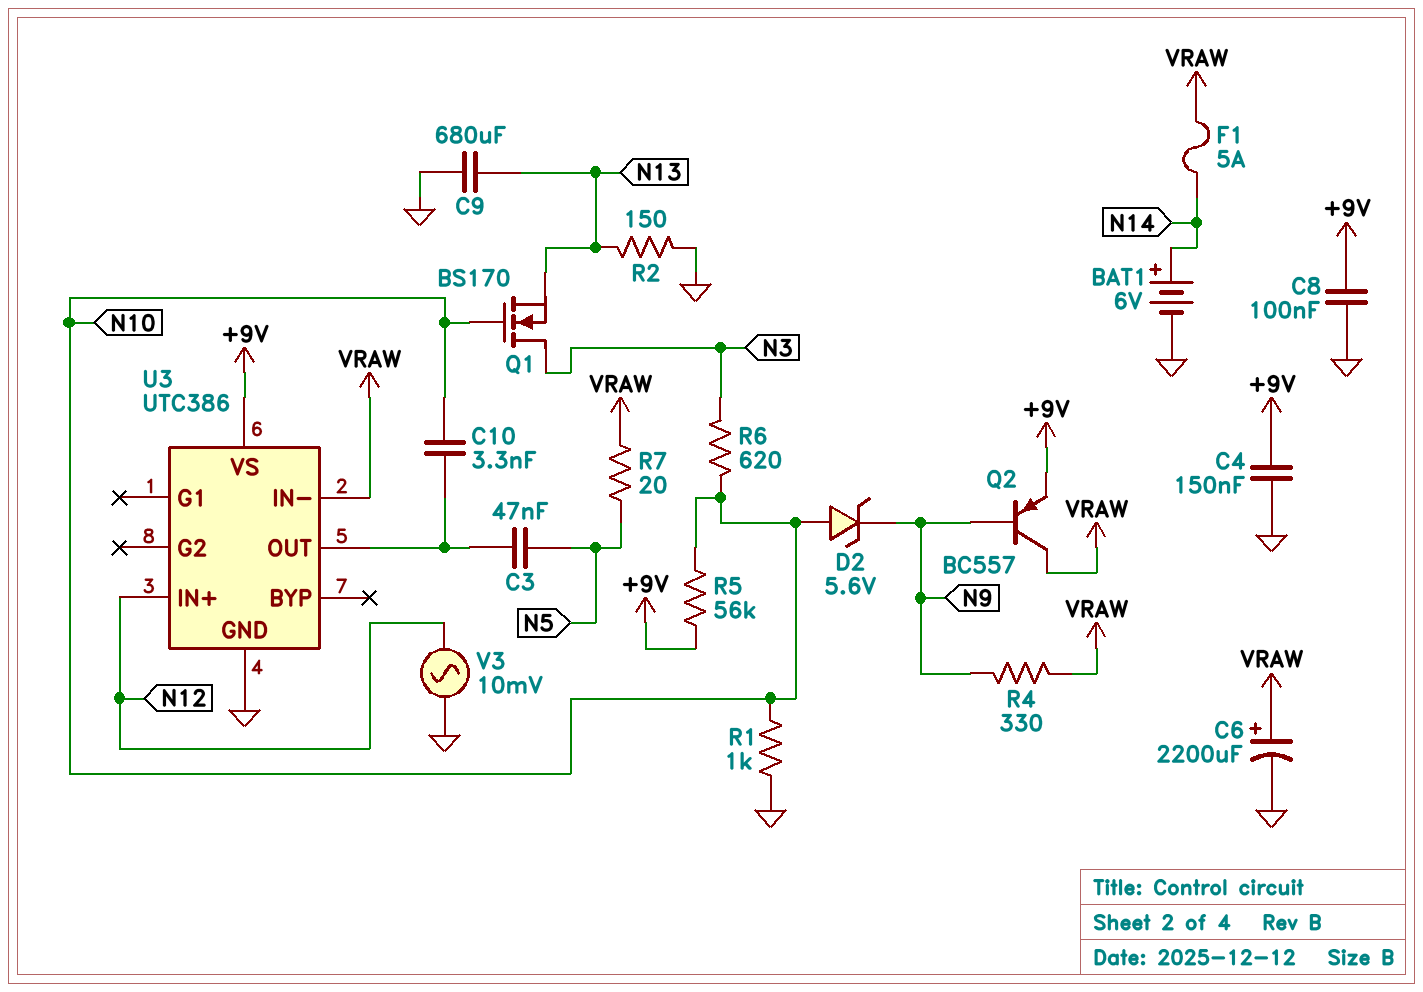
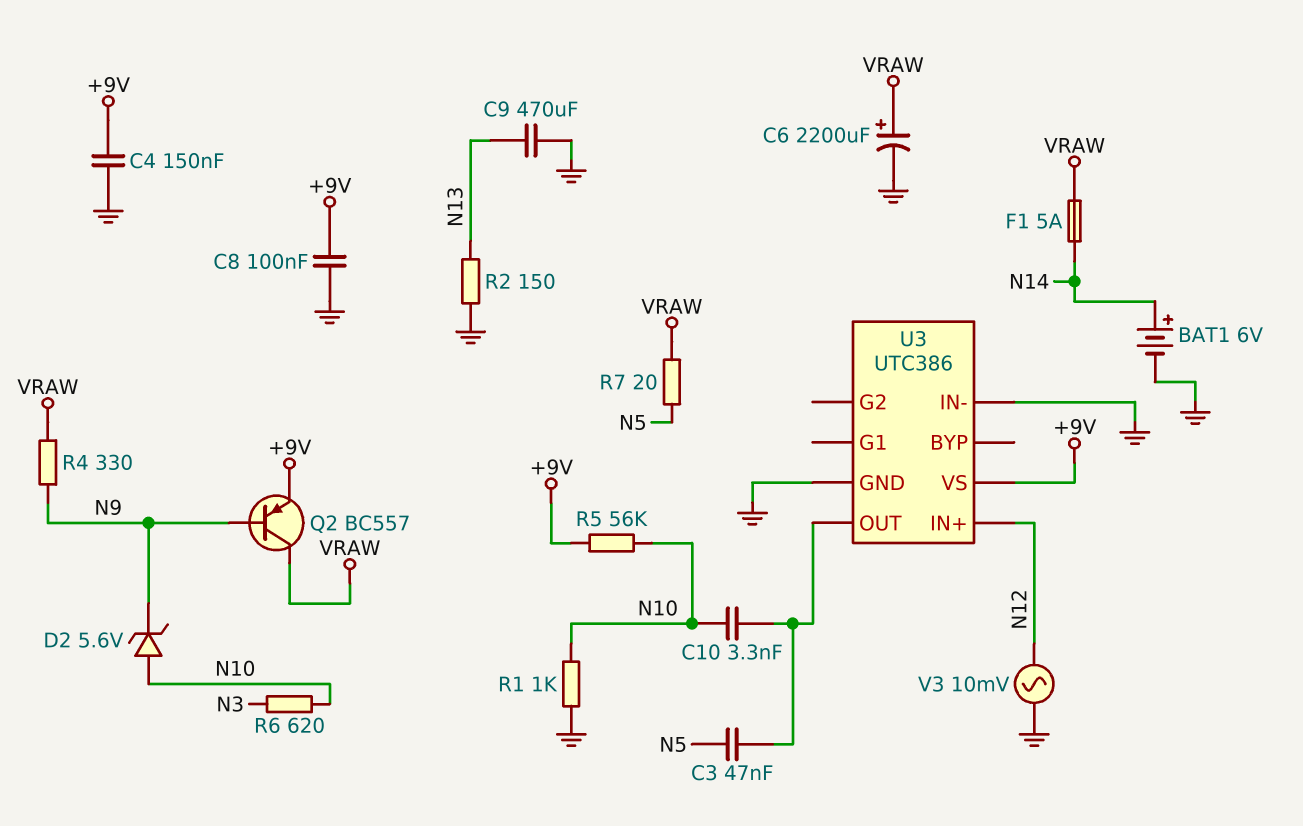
C9: 680uF (GND, N13) -> 470uF (GND, N13)
Q1: NMOS BS170 (G N10, D N3, S N13) -> none
U3 pin IN-: VRAW -> GND

